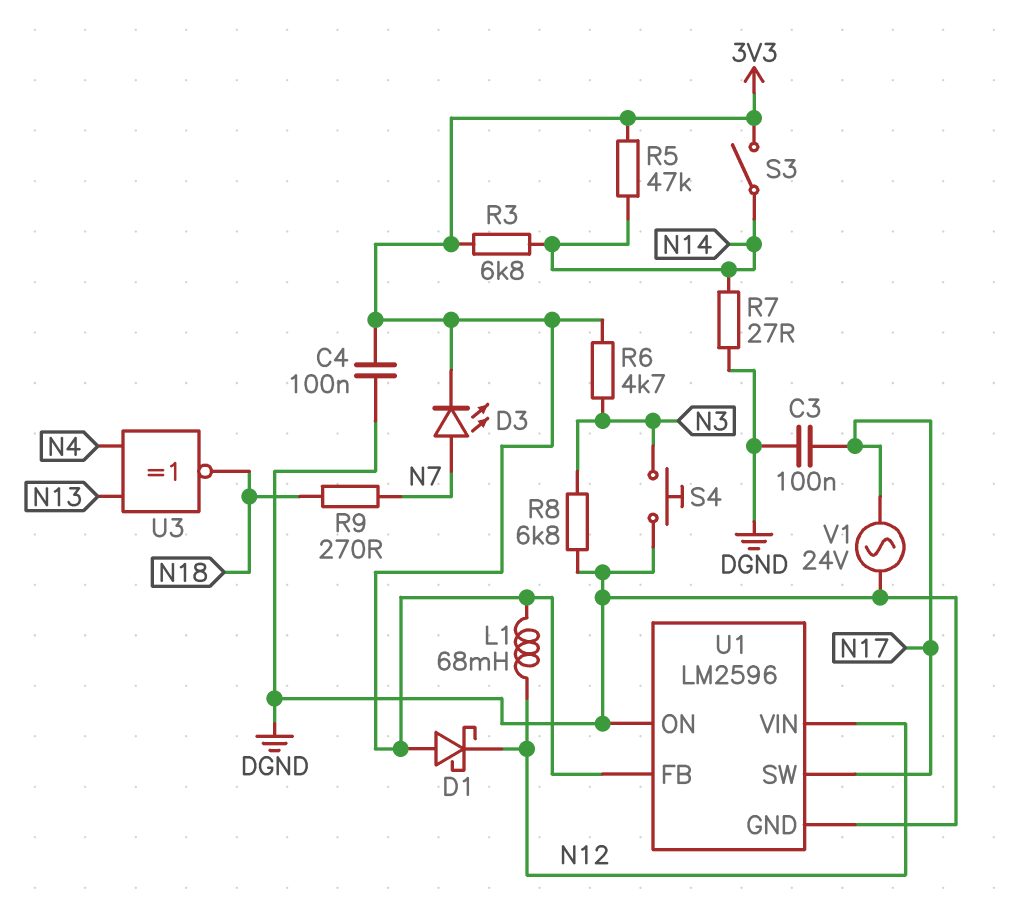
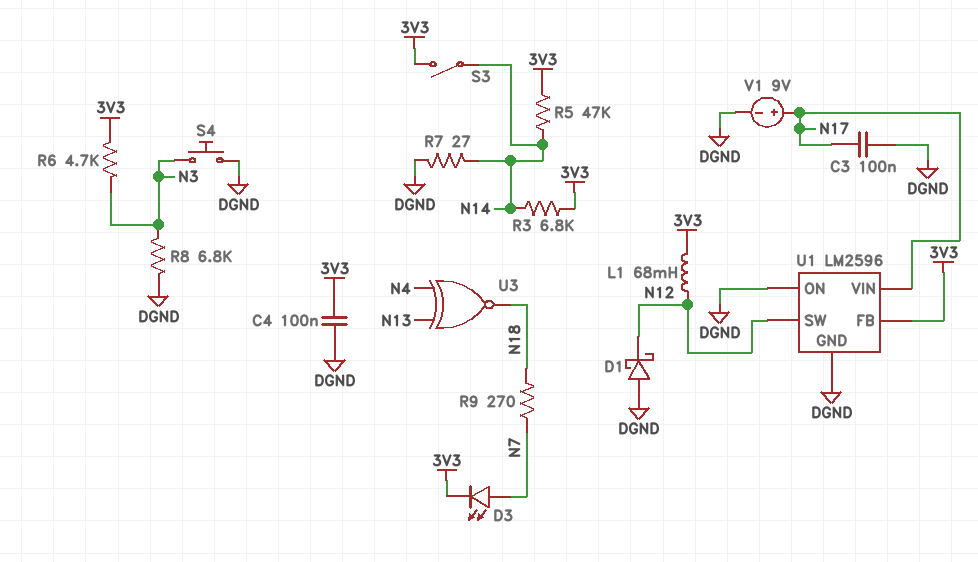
D1: schottky (A 3V3, K N12) -> schottky (A DGND, K N12)
U1 pin SW: N17 -> N12
U1 pin VIN: N12 -> N17
V1: AC 24V (DGND, N17) -> 9V (plus N17, minus DGND)

